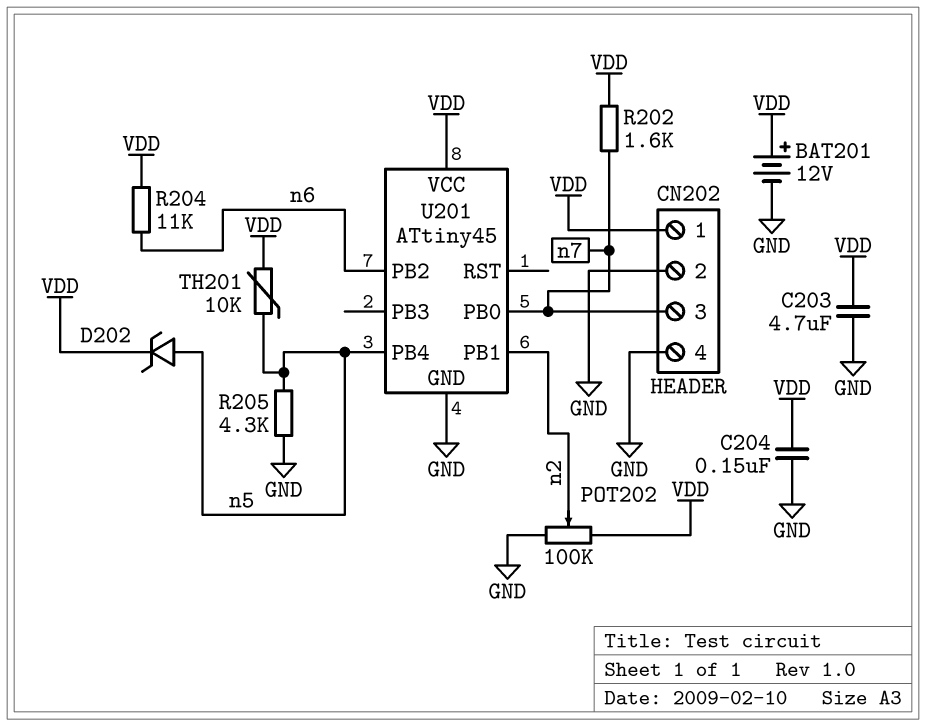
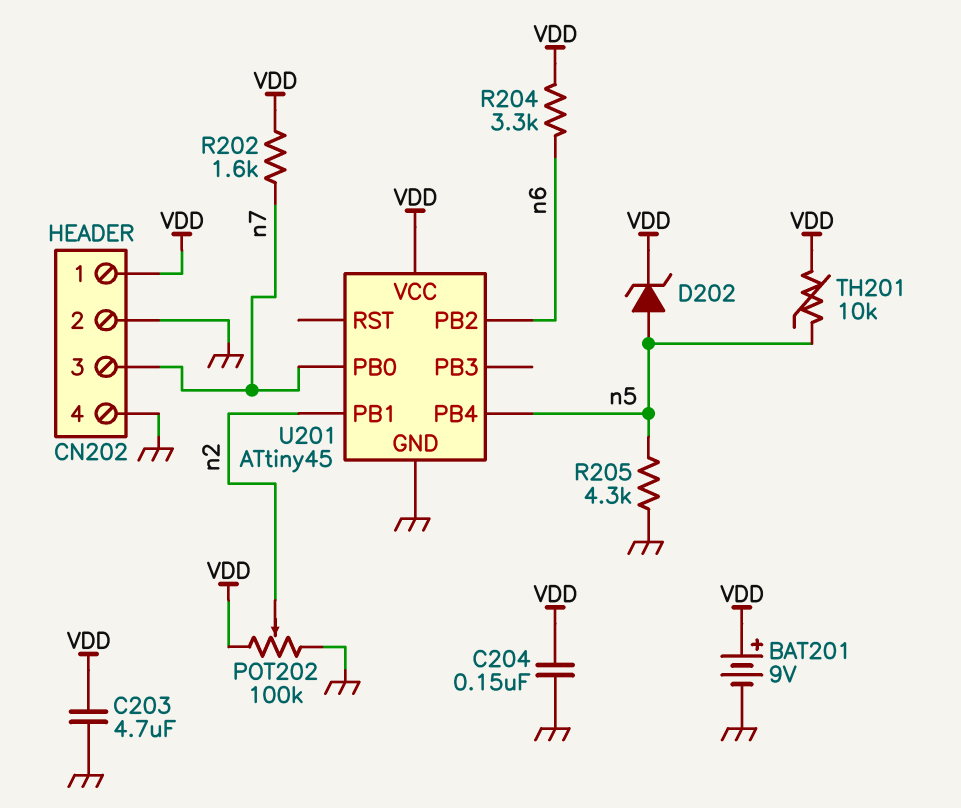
BAT201: 12V (plus VDD, minus GND) -> 9V (plus VDD, minus GND)
R204: 11k (VDD, n6) -> 3.3k (VDD, n6)

